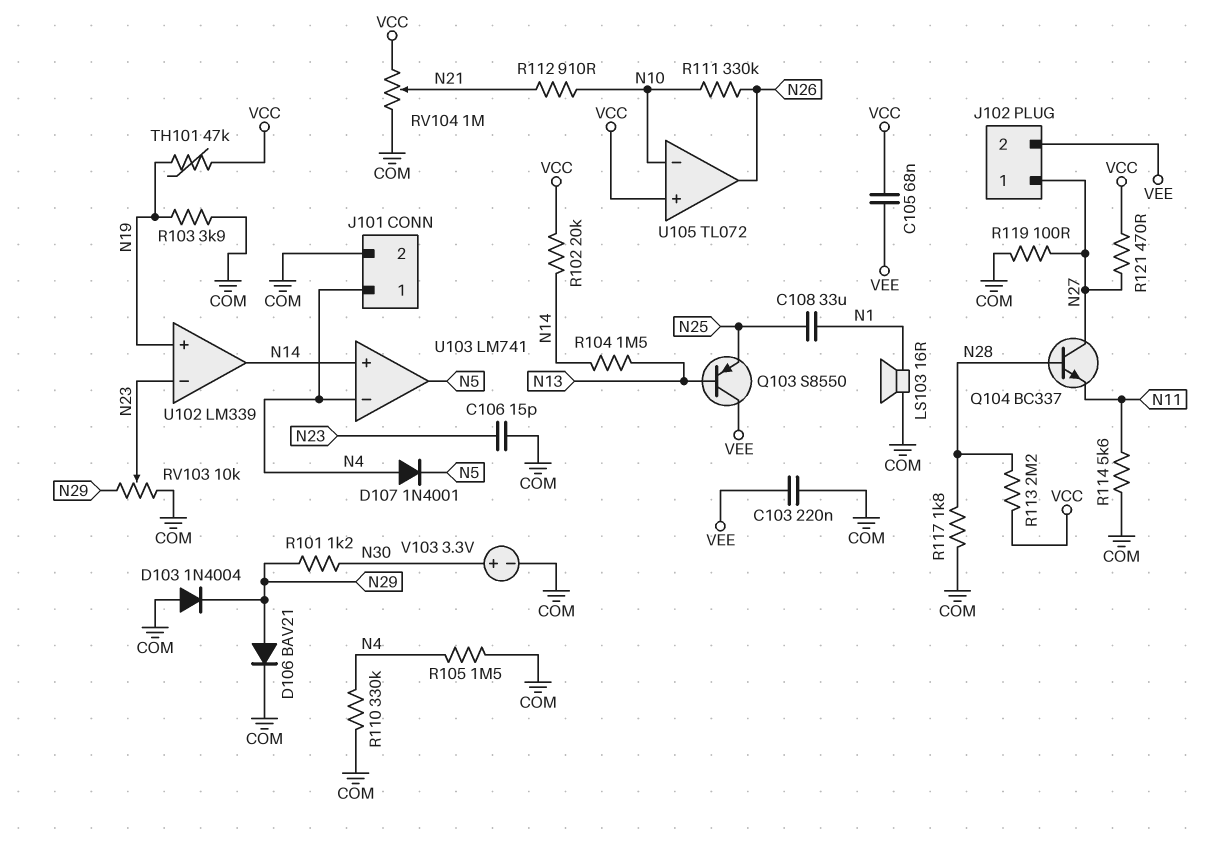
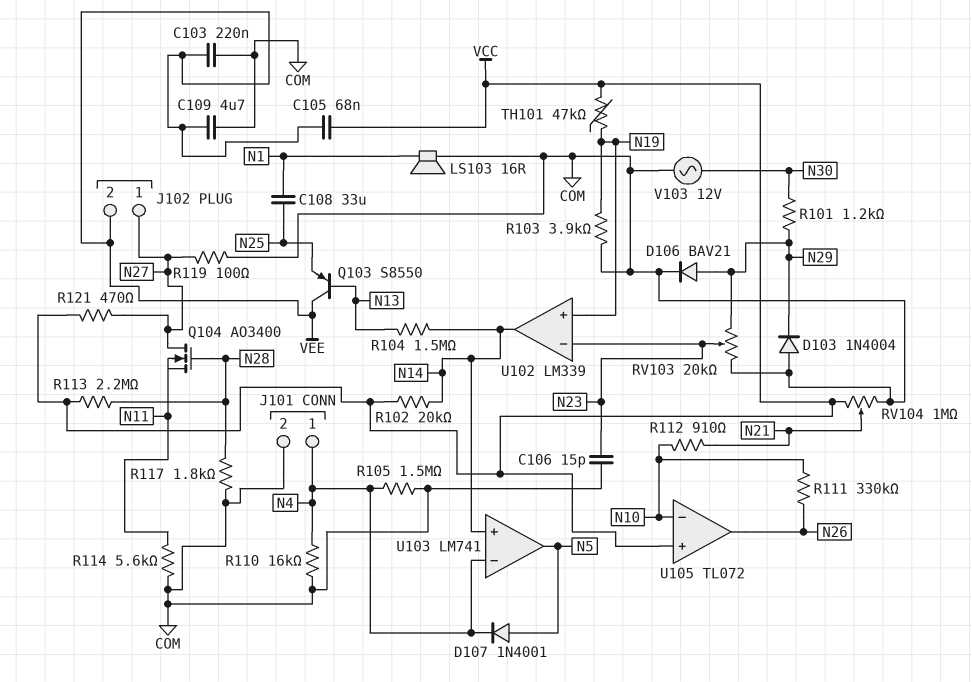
C109: none -> 4.7uF (COM, VEE)
D107: diode 1N4001 (A N4, K N5) -> diode 1N4001 (A N5, K N4)
Q104: NPN BC337 (B N28, C N27, E N11) -> NMOS AO3400 (G N28, D N27, S N11)
R110: 330k (COM, N4) -> 16k (COM, N4)
RV103: 10k (COM, N29, wiper N23) -> 20k (COM, N29, wiper N23)
V103: 3.3V (plus N30, minus COM) -> AC 12V (COM, N30)

